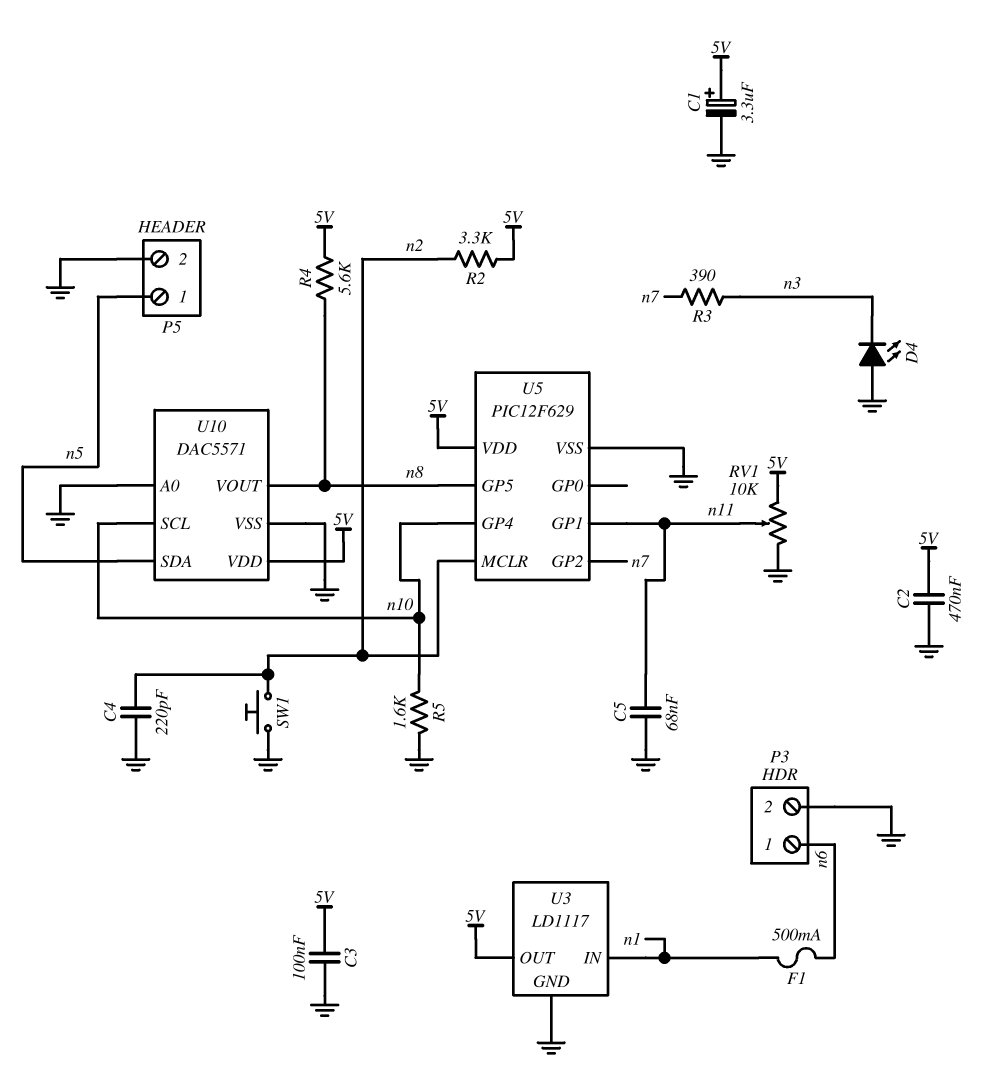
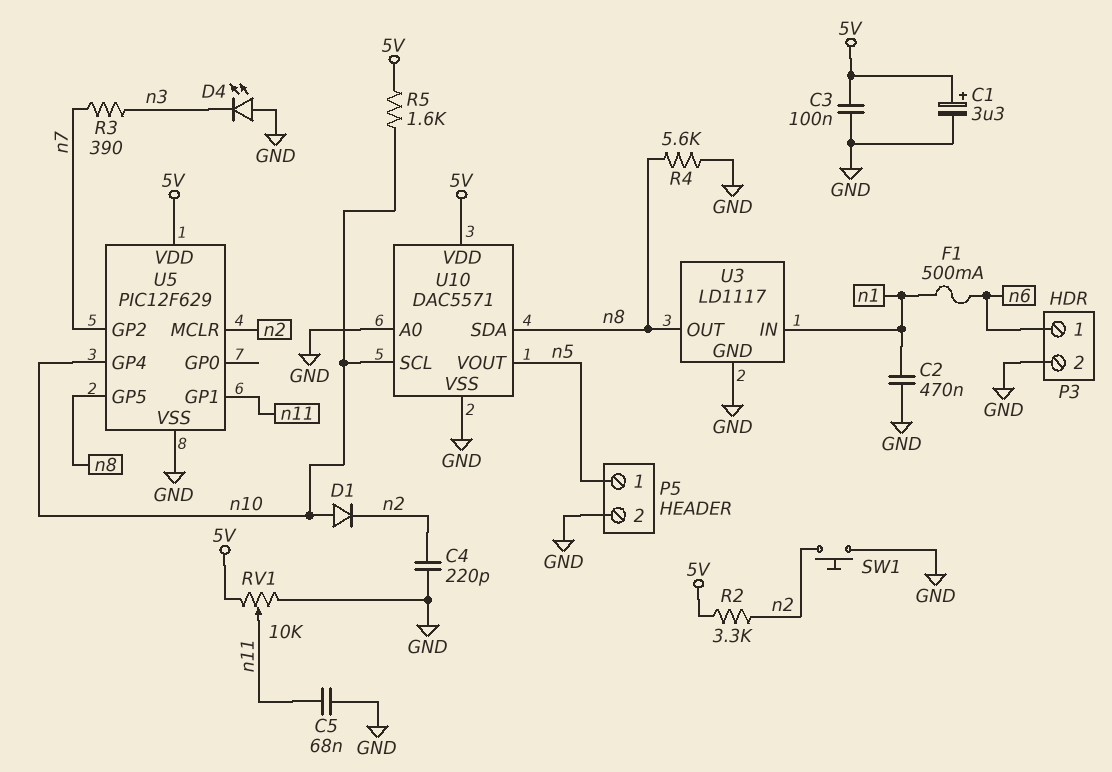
C2: 470nF (5V, GND) -> 470nF (GND, n1)
D1: none -> diode (A n10, K n2)
R4: 5.6k (5V, n8) -> 5.6k (GND, n8)
R5: 1.6k (GND, n10) -> 1.6k (5V, n10)
U3 pin OUT: 5V -> n8
U10 pin SDA: n5 -> n8
U10 pin VOUT: n8 -> n5

